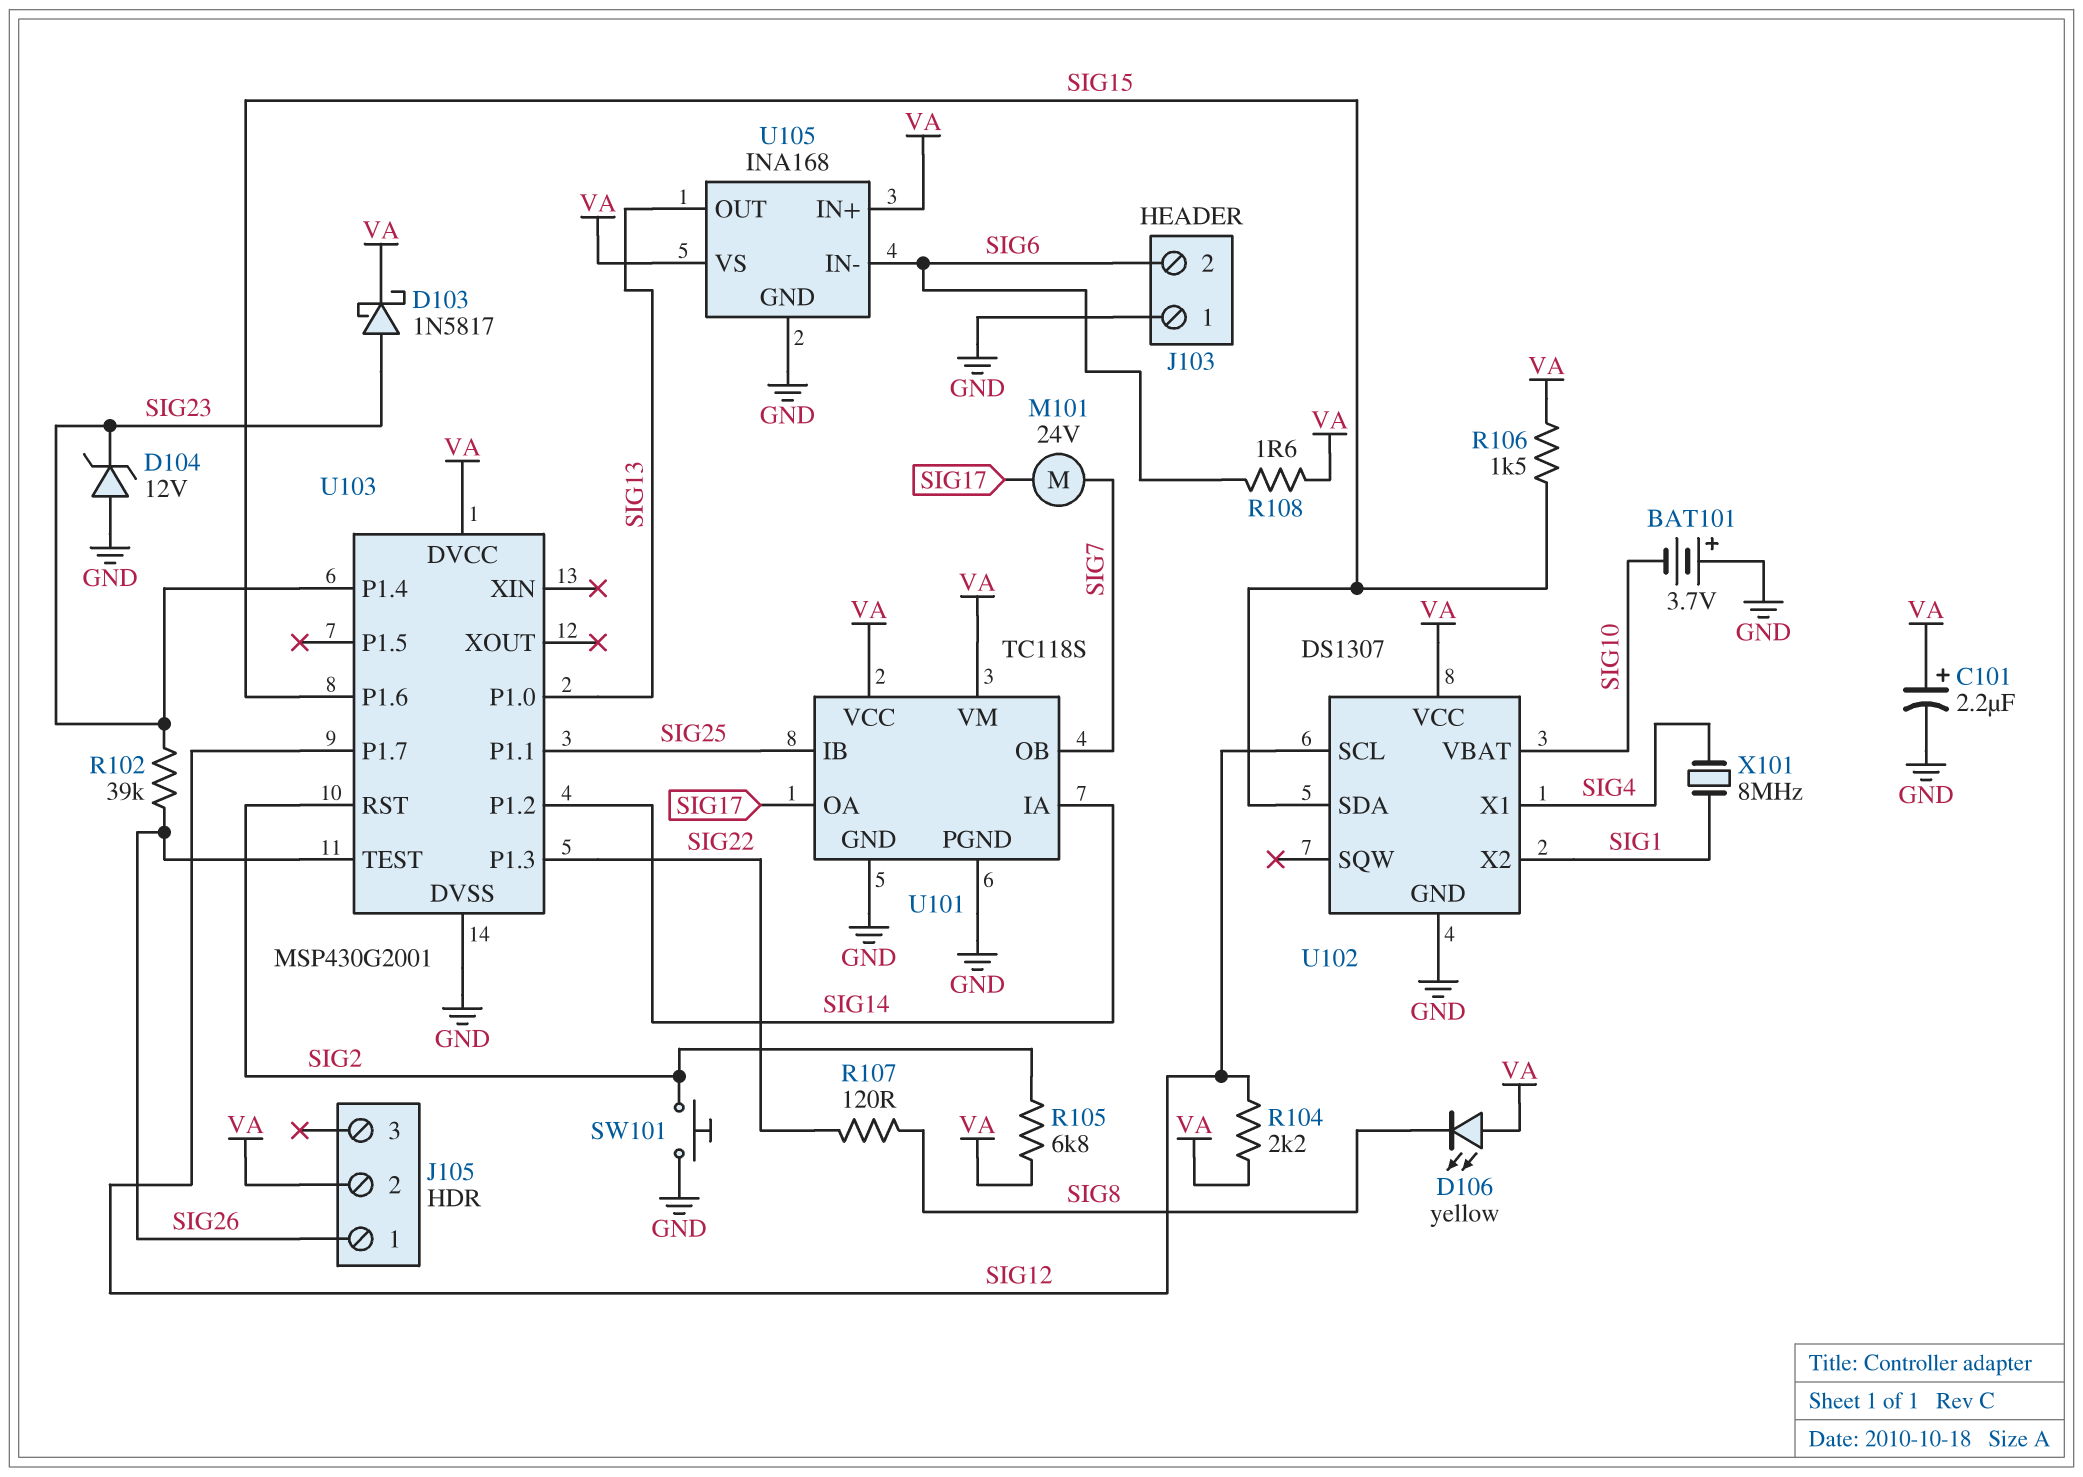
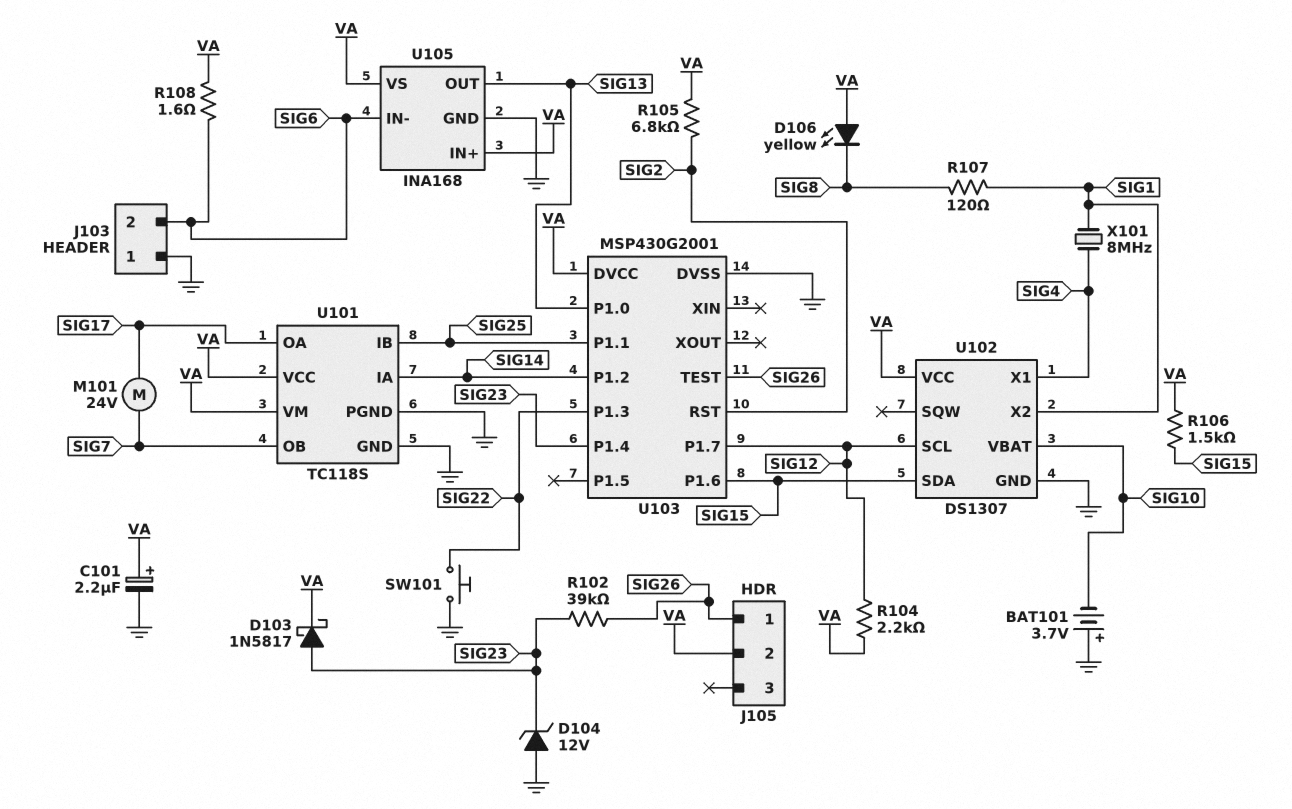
R107: 120 (SIG8, SIG22) -> 120 (SIG1, SIG8)
SW101: button (GND, SIG2) -> button (GND, SIG22)

